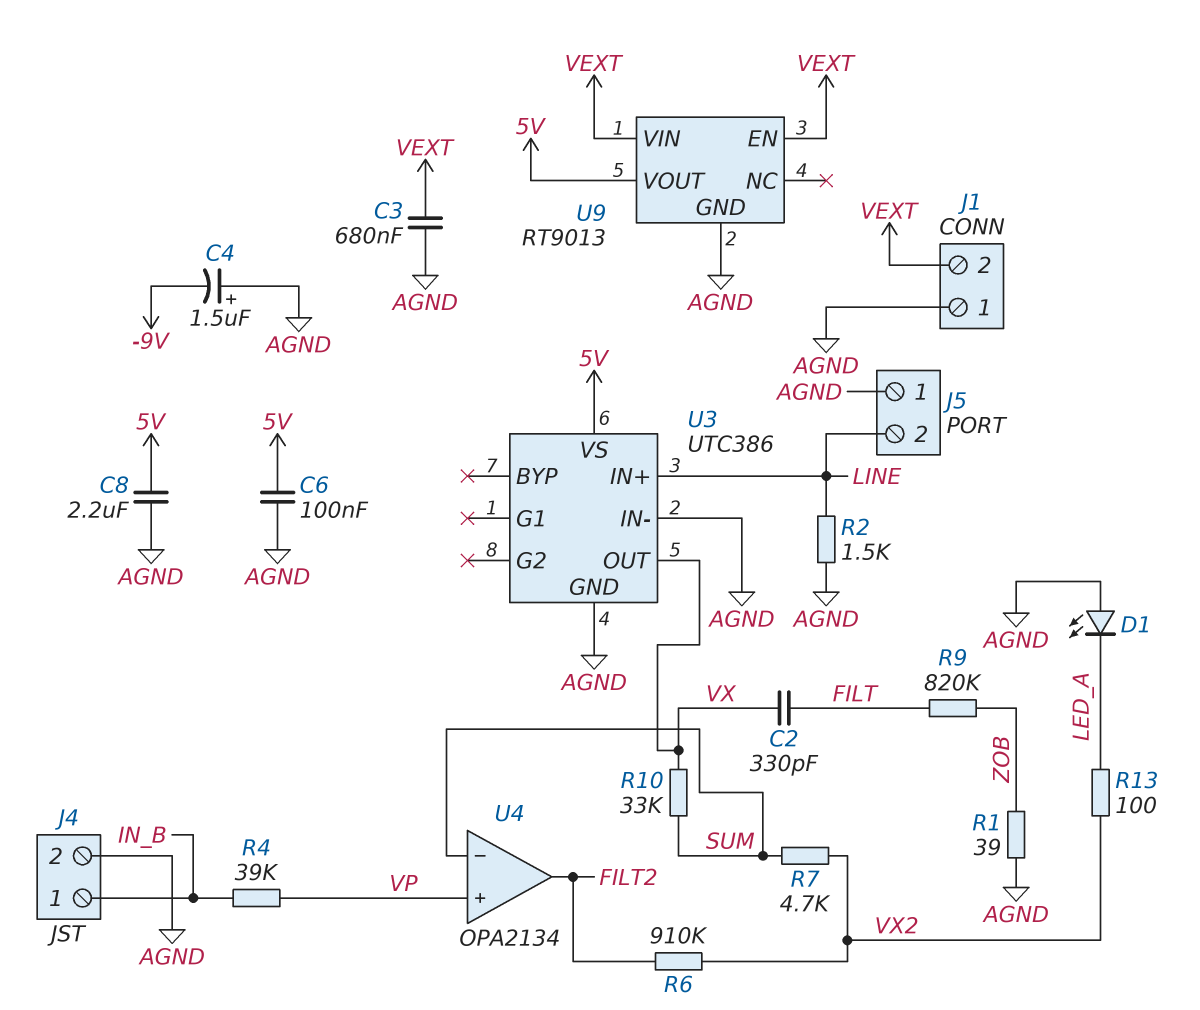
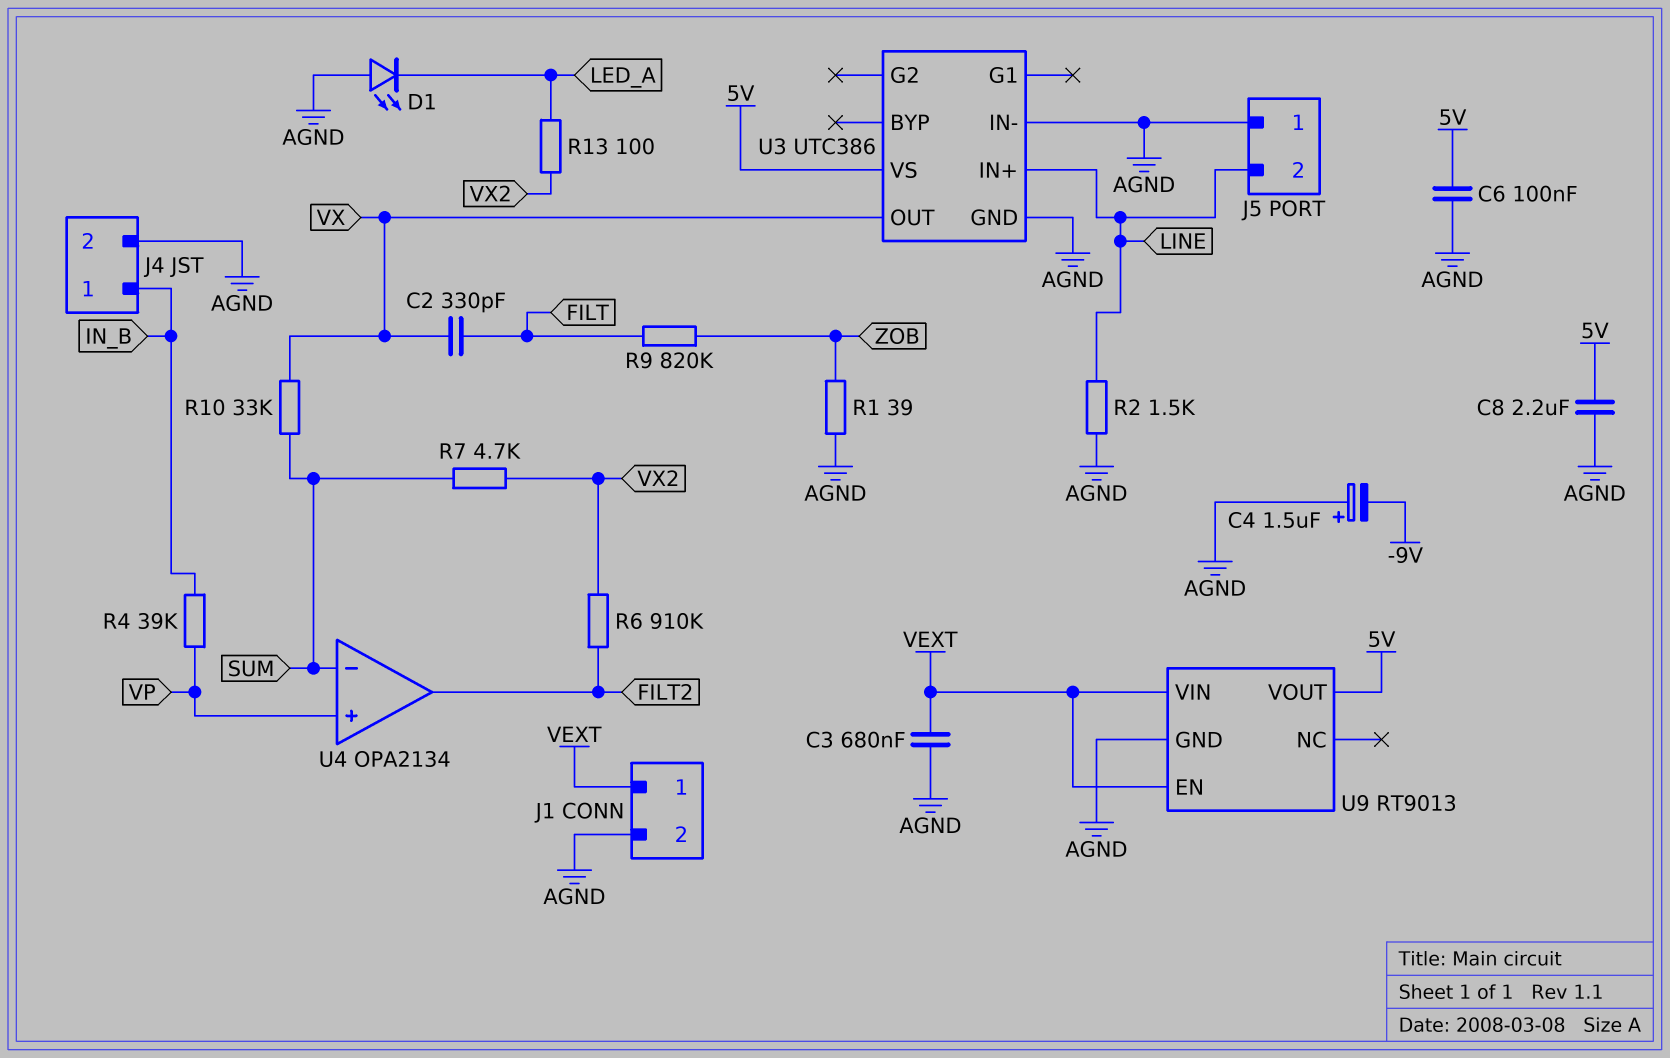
J1 pin 1: AGND -> VEXT
J1 pin 2: VEXT -> AGND

